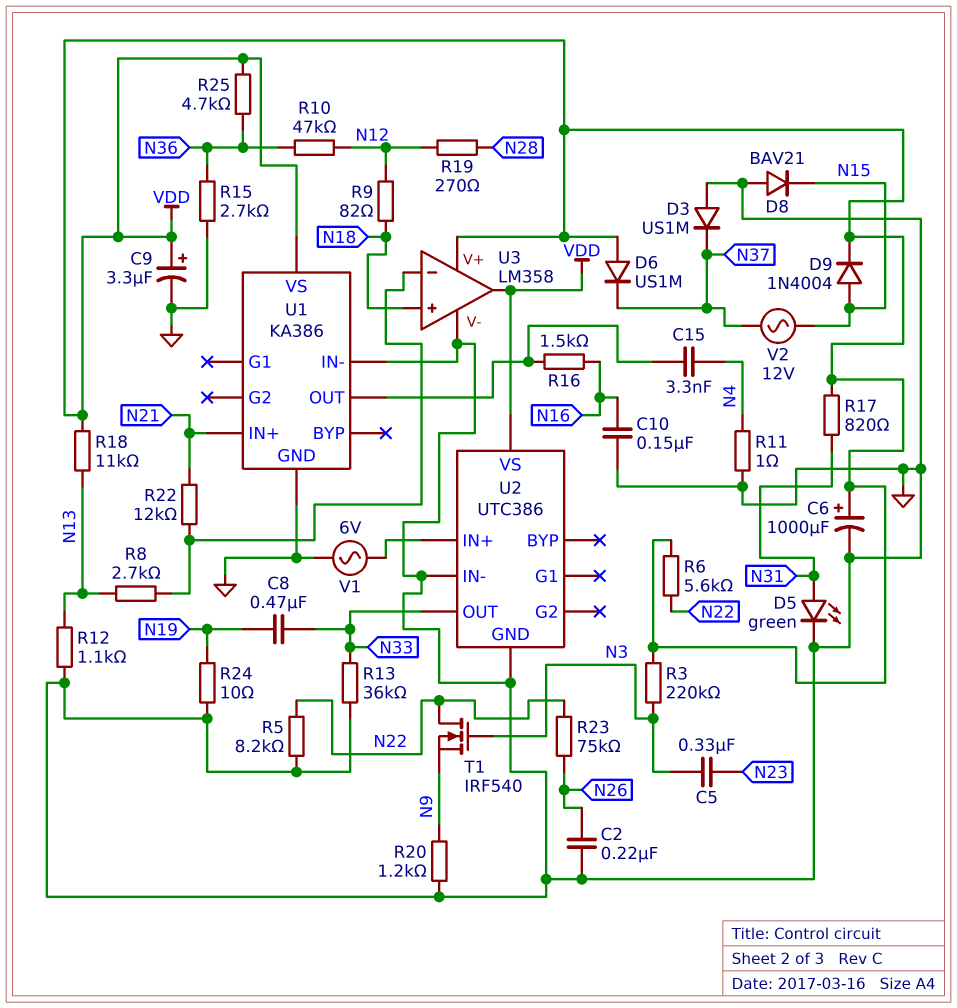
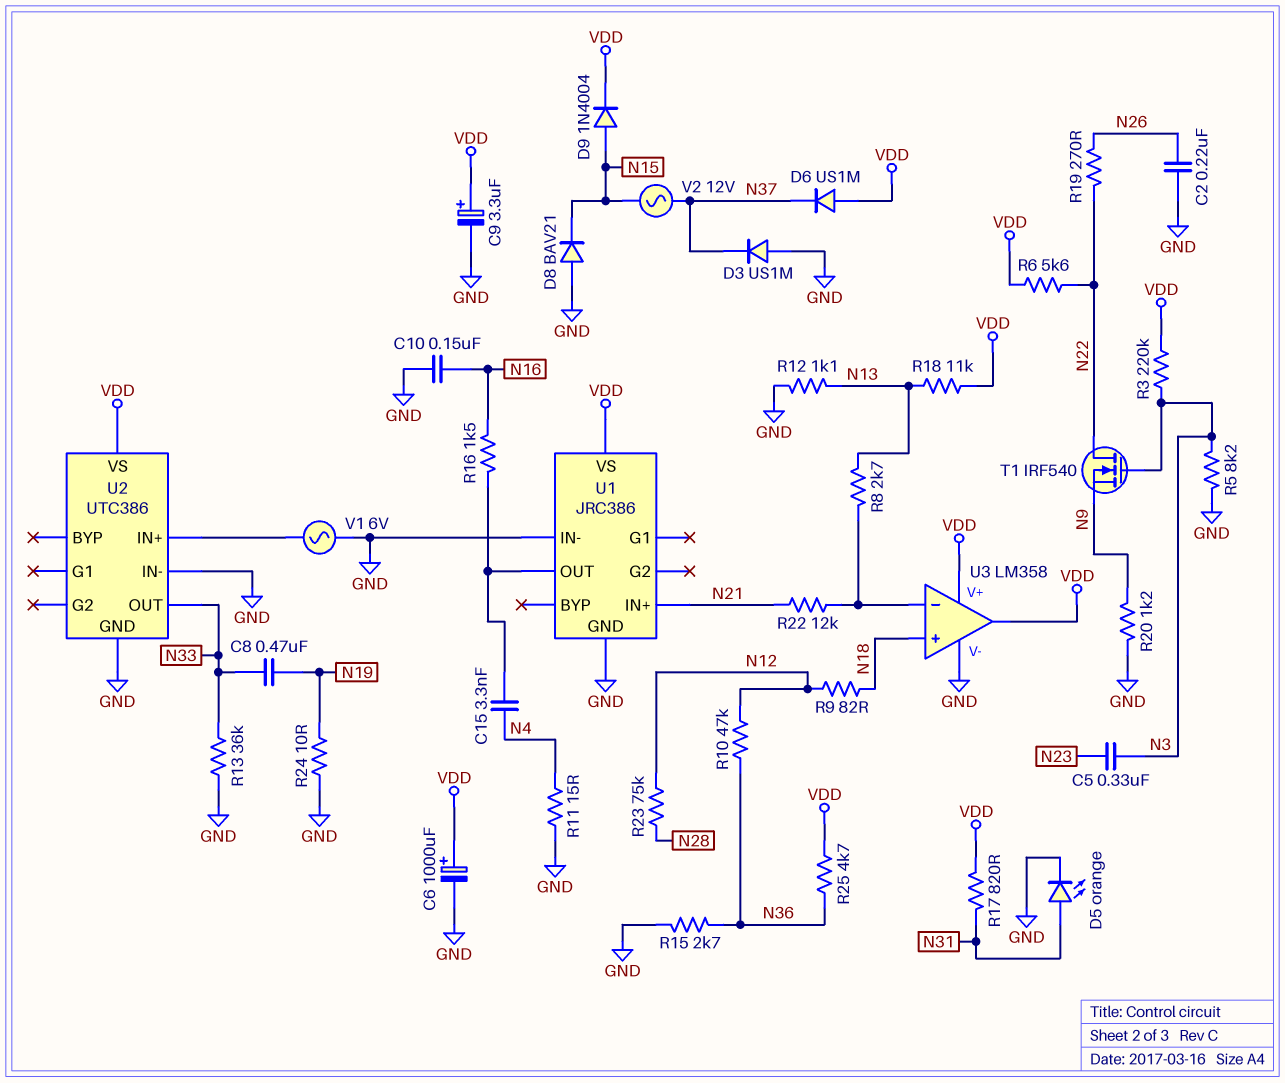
D5: LED green (A N31, K GND) -> LED orange (A N31, K GND)
R5: 8.2k (GND, N22) -> 8.2k (GND, N3)
R11: 1 (GND, N4) -> 15 (GND, N4)
R19: 270 (N12, N28) -> 270 (N22, N26)
R23: 75k (N22, N26) -> 75k (N12, N28)
U1: KA386 -> JRC386

